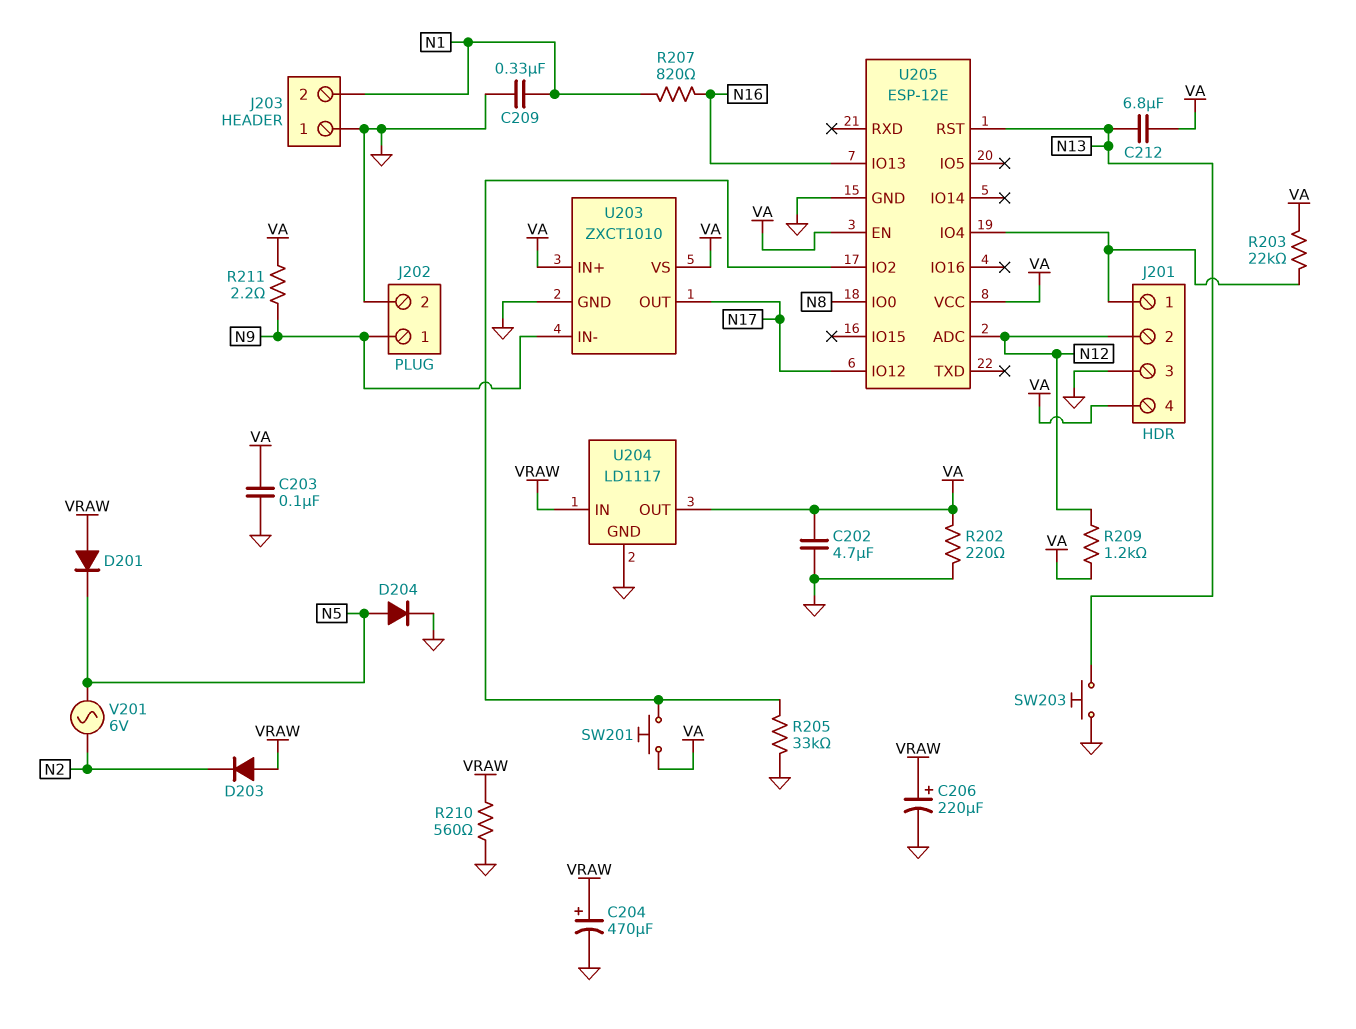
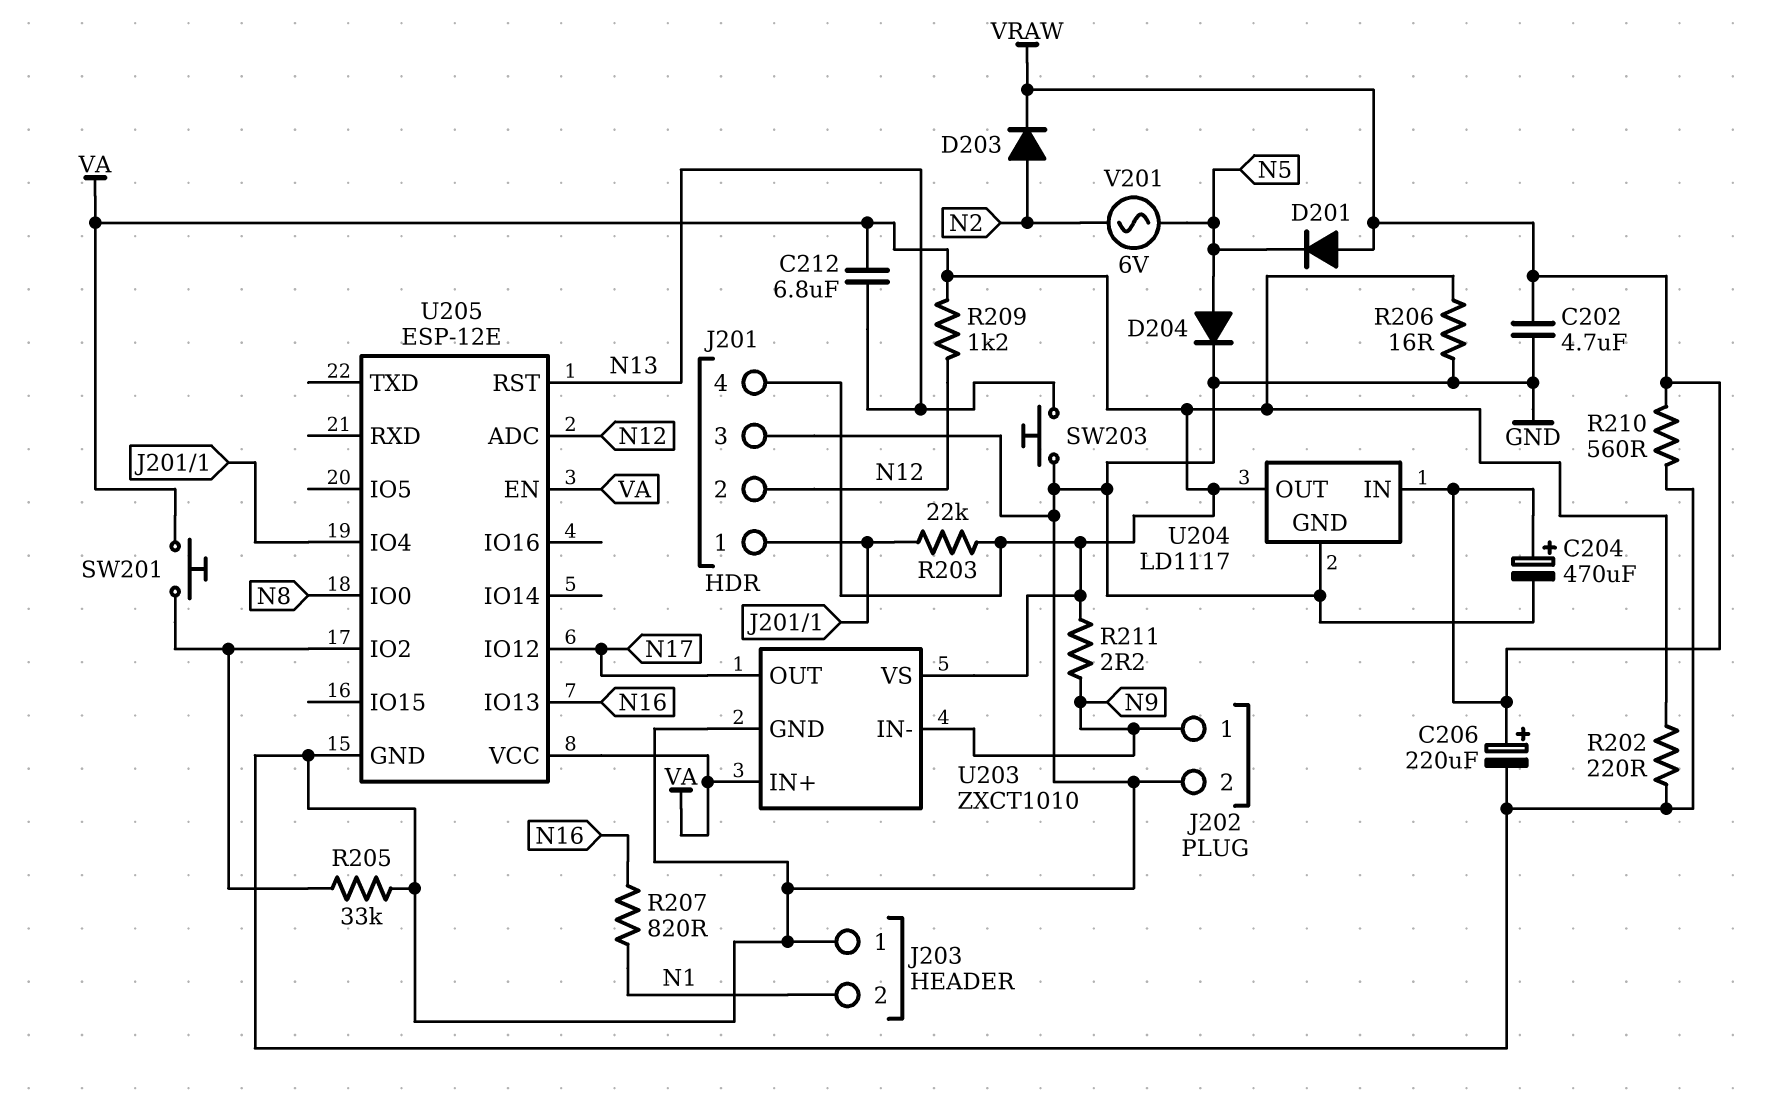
C202: 4.7uF (GND, VA) -> 4.7uF (GND, VRAW)
C203: 100nF (GND, VA) -> none
C209: 330nF (GND, N1) -> none
D203: diode (A VRAW, K N2) -> diode (A N2, K VRAW)
R206: none -> 16 (GND, VA)

